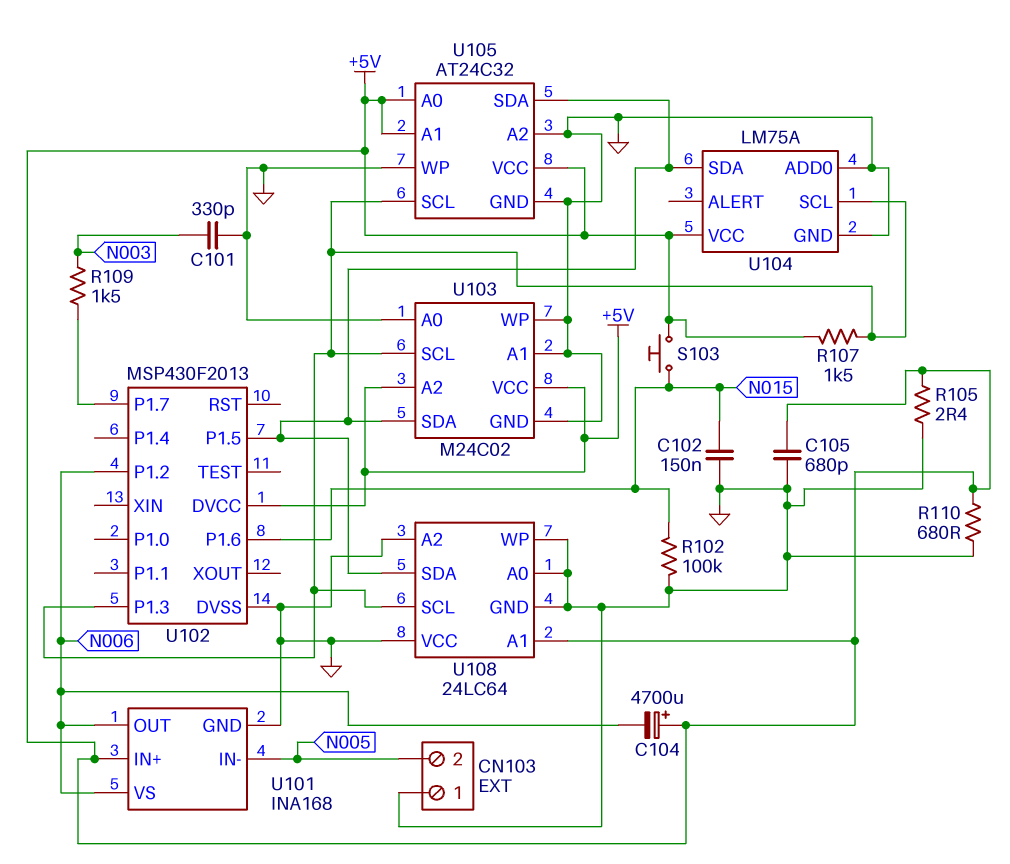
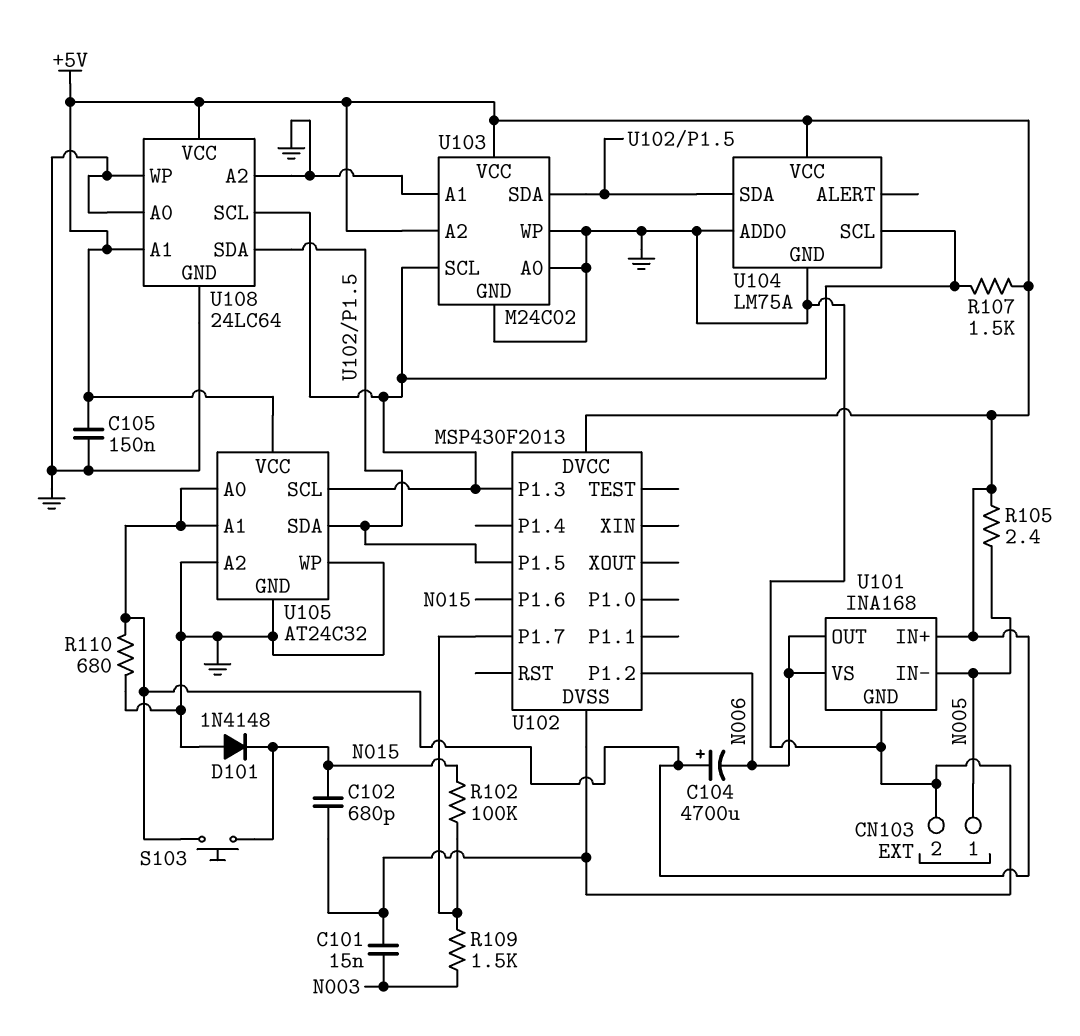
C101: 330pF (GND, N003) -> 15nF (GND, N003)
C102: 150nF (GND, N015) -> 680pF (GND, N015)
C105: 680pF (+5V, GND) -> 150nF (+5V, GND)
CN103 pin 1: GND -> N005
CN103 pin 2: N005 -> GND
D101: none -> diode 1N4148 (A GND, K N015)
R102: 100k (GND, N015) -> 100k (N015, U102/P1.7)
R105: 2.4 (+5V, GND) -> 2.4 (+5V, N005)
U108 pin VCC: GND -> +5V

